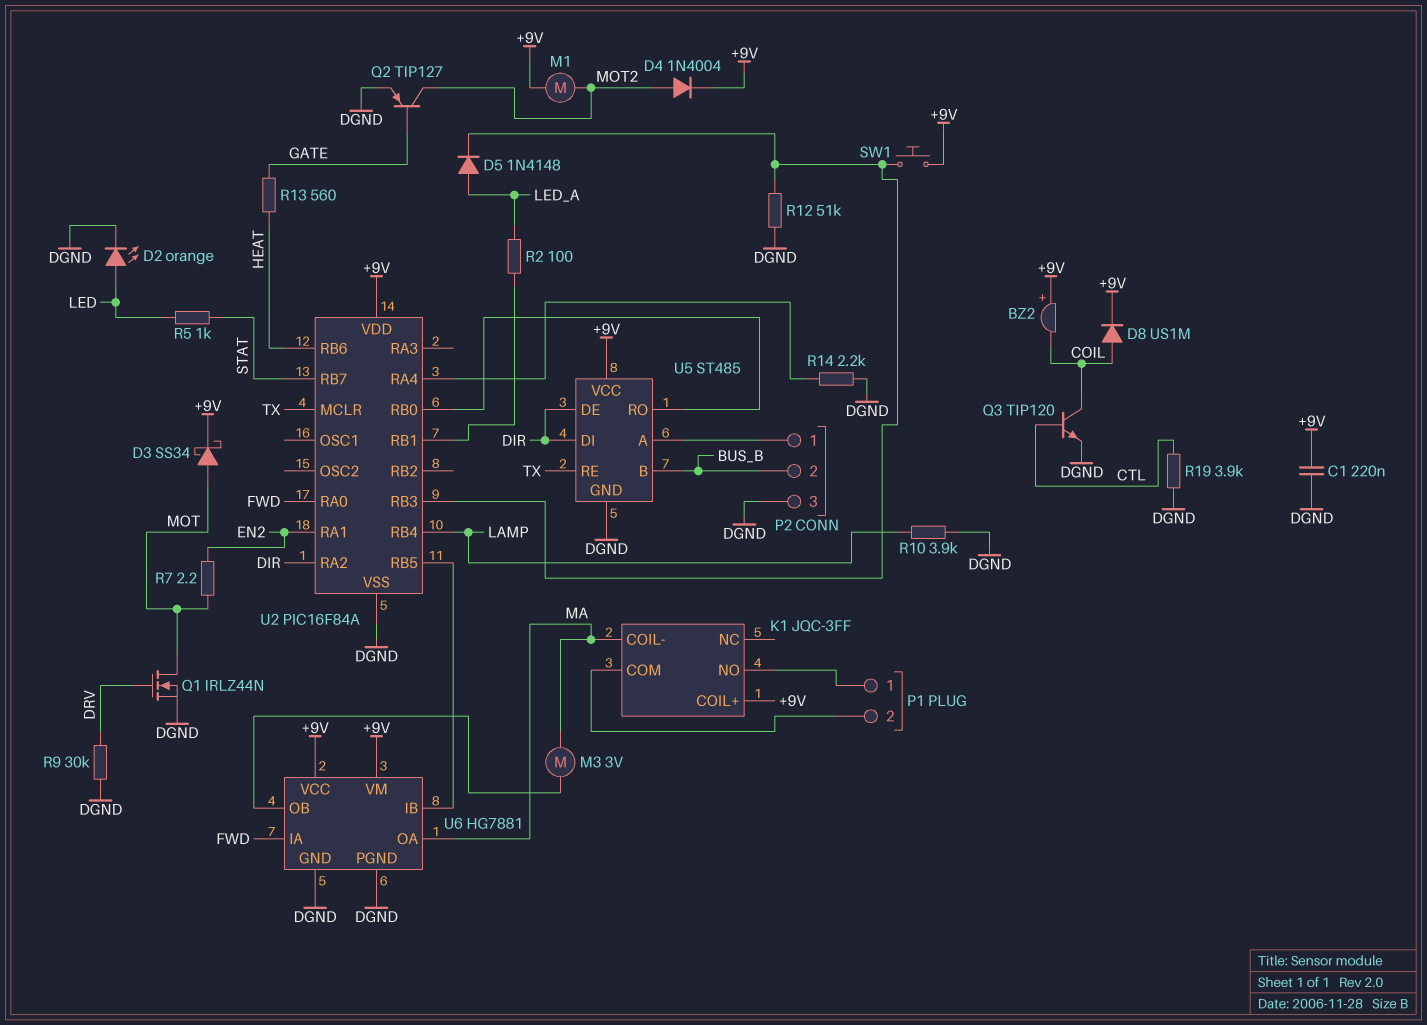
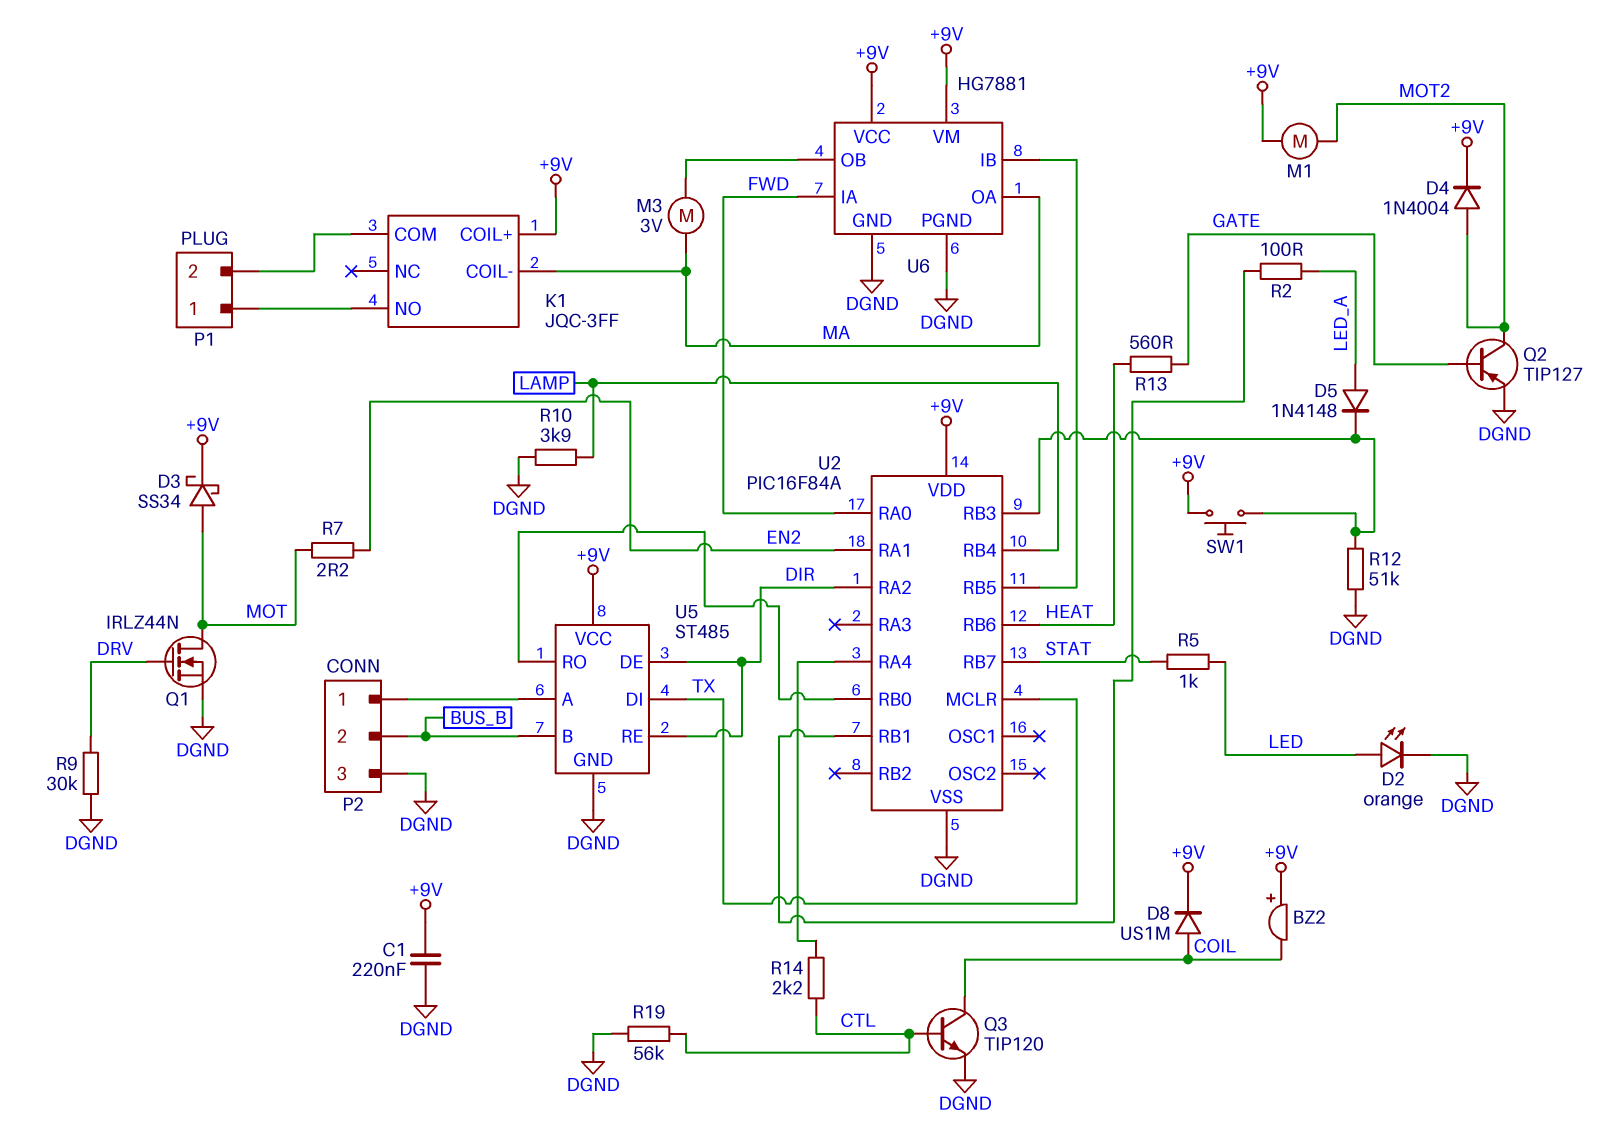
R14: 2.2k (DGND, U2/RA4) -> 2.2k (CTL, U2/RA4)
R19: 3.9k (CTL, DGND) -> 56k (CTL, DGND)
U5 pin DI: DIR -> TX
U5 pin RE: TX -> DIR

